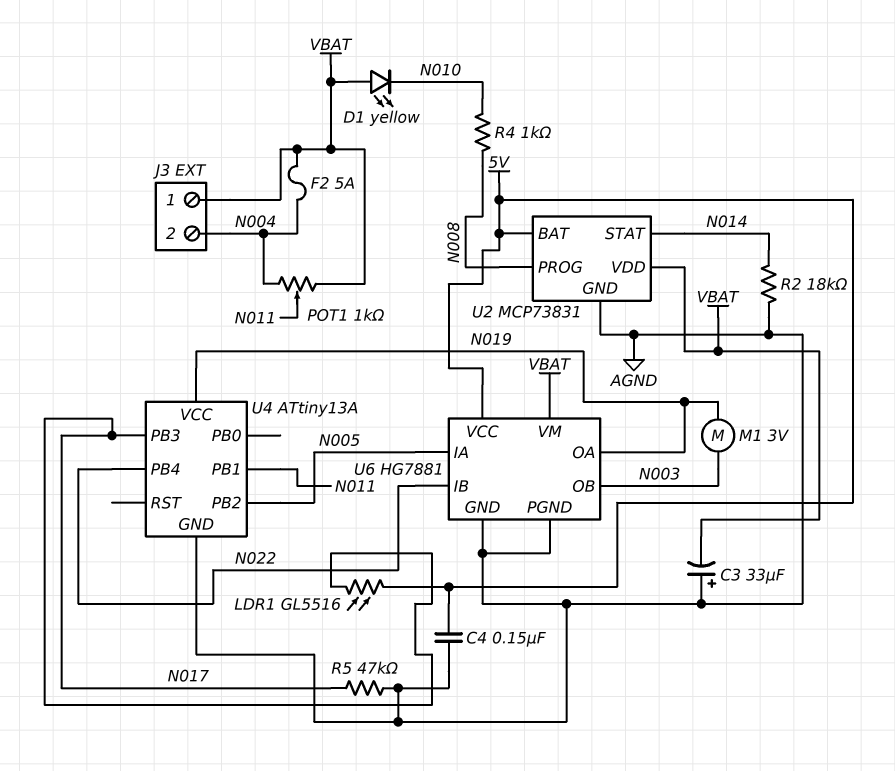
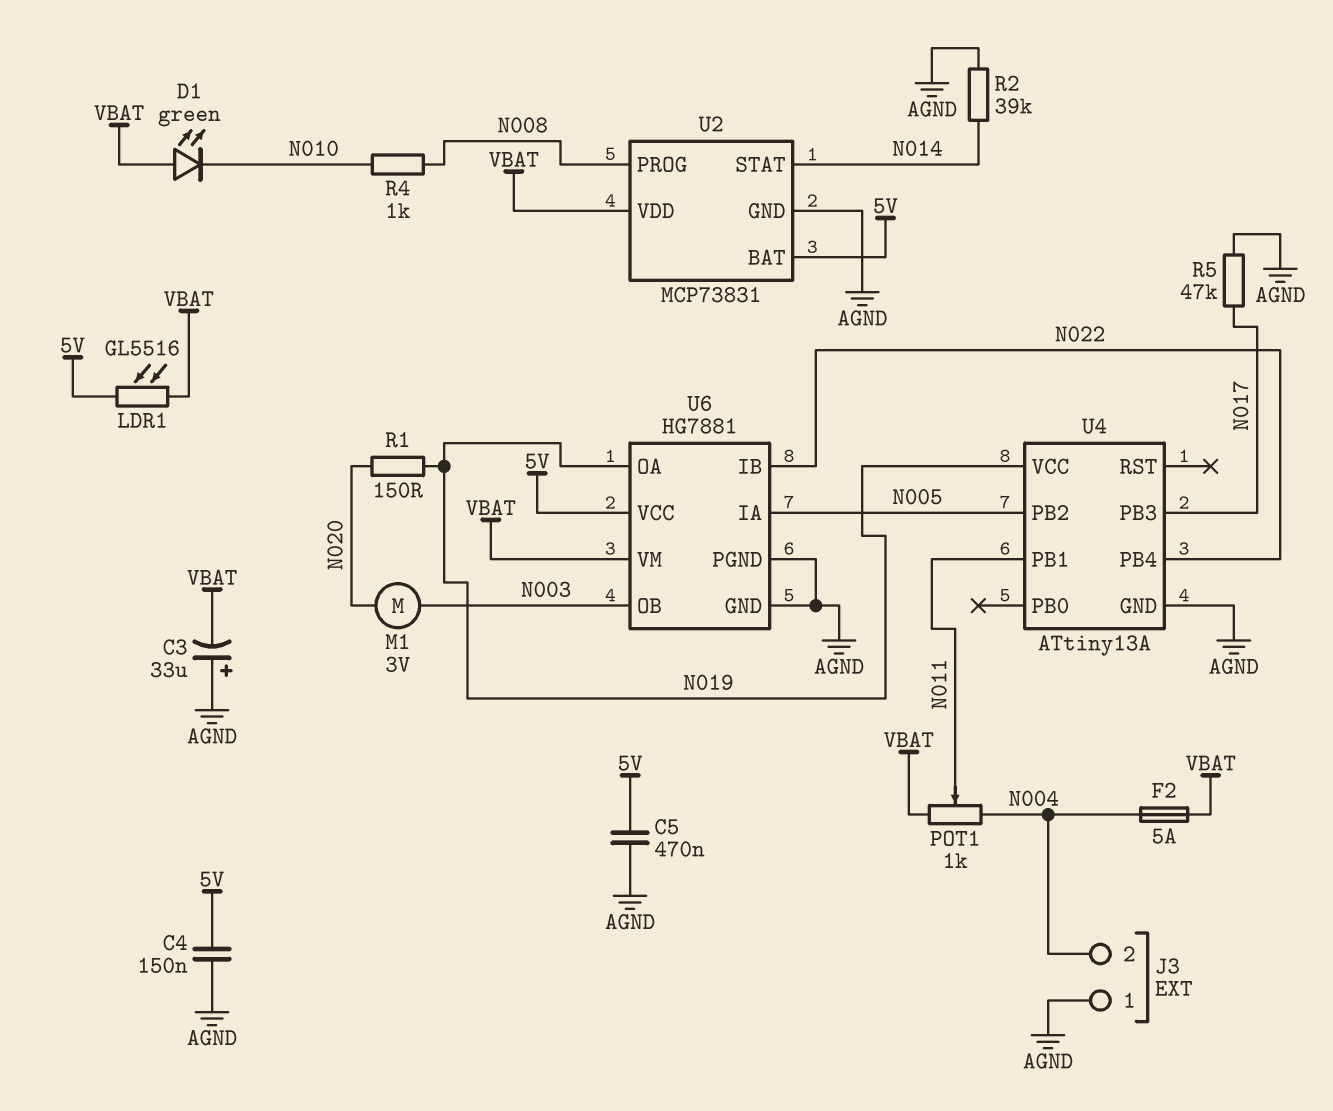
C5: none -> 470nF (5V, AGND)
D1: LED yellow (A VBAT, K N010) -> LED green (A VBAT, K N010)
J3 pin 1: VBAT -> AGND
LDR1: GL5516 (5V, N017) -> GL5516 (5V, VBAT)
M1: motor 3V (N003, N019) -> motor 3V (N003, N020)
R1: none -> 150 (N019, N020)
R2: 18k (AGND, N014) -> 39k (AGND, N014)

